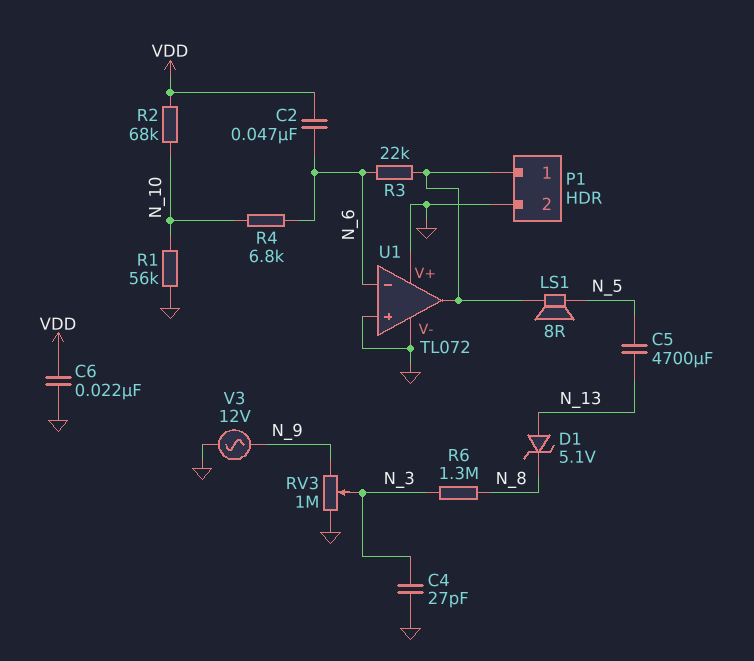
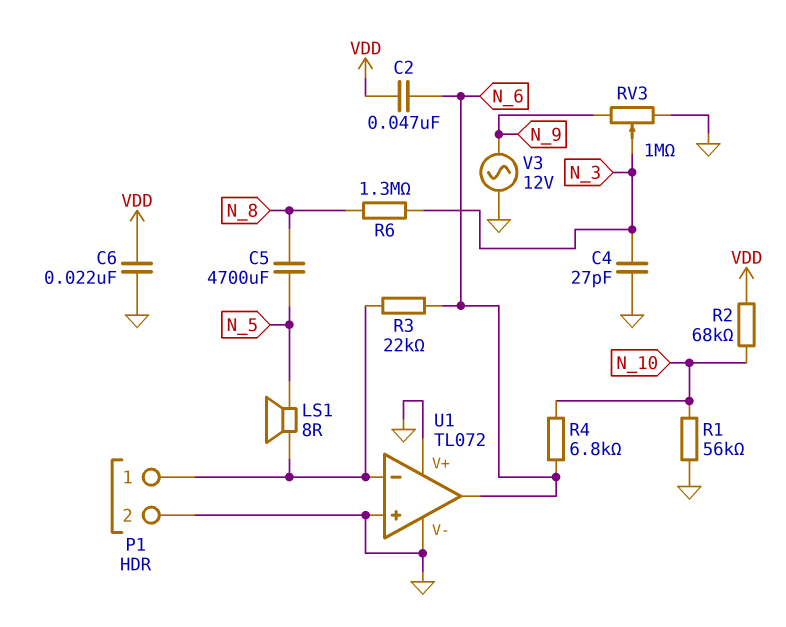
C5: 4700uF (N_5, N_13) -> 4700uF (N_5, N_8)
D1: zener 5.1V (A N_13, K N_8) -> none
U1 pin in-: N_6 -> P1/1
U1 pin out: P1/1 -> N_6

